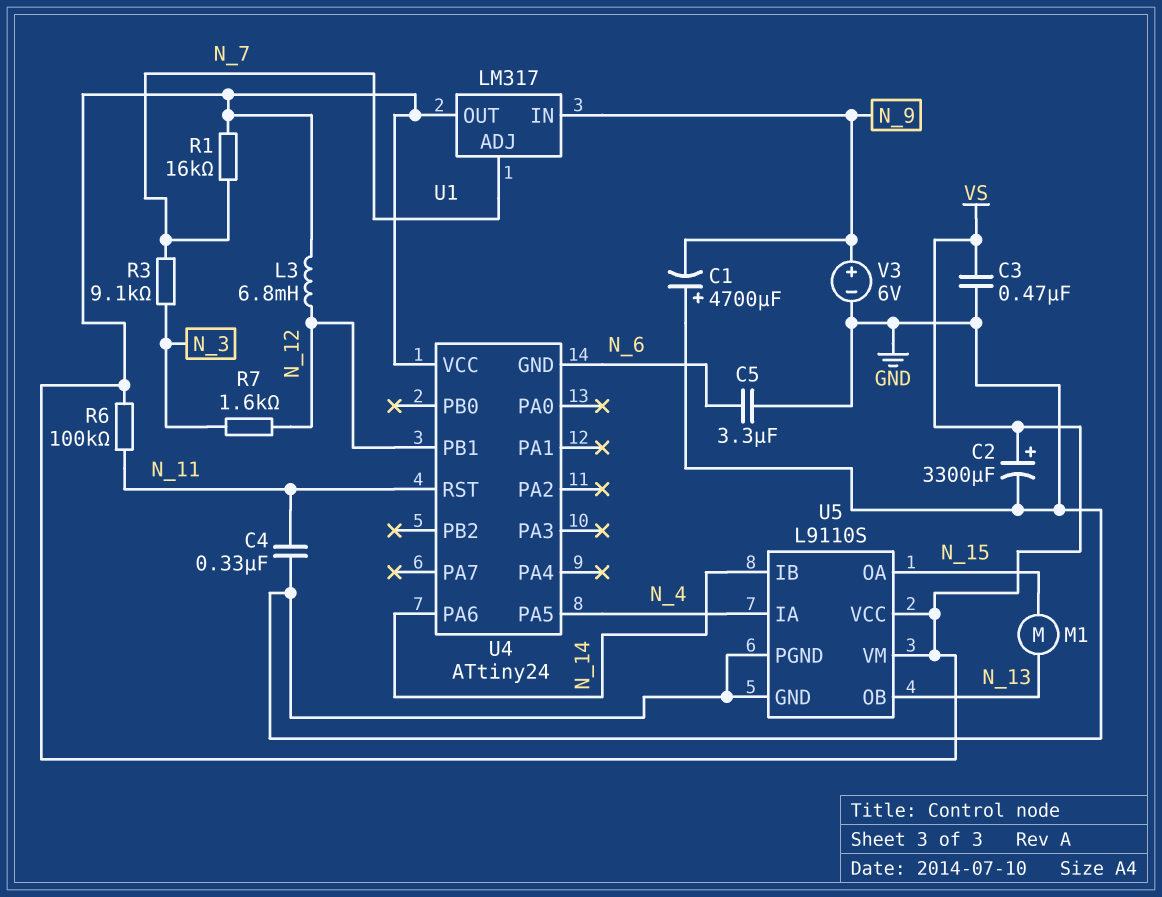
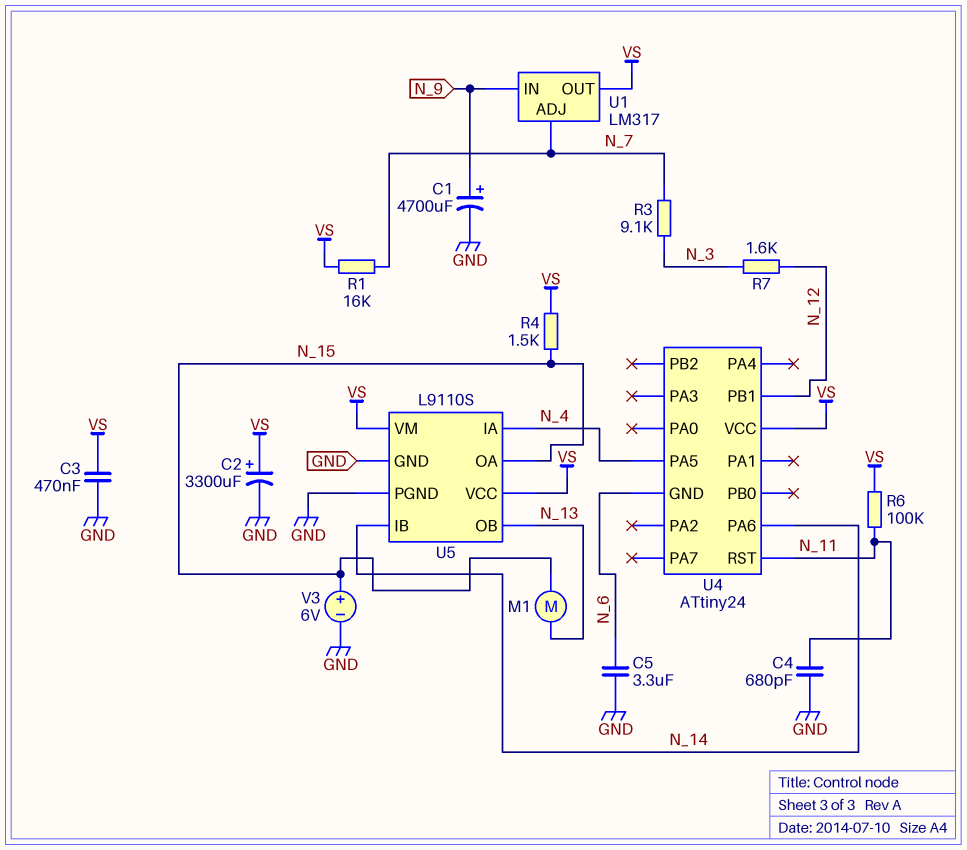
C1: 4700uF (plus GND, minus N_9) -> 4700uF (plus N_9, minus GND)
C4: 330nF (GND, N_11) -> 680pF (GND, N_11)
L3: 6.8mH (N_12, VS) -> none
R4: none -> 1.5k (N_15, VS)
V3: 6V (plus N_9, minus GND) -> 6V (plus N_15, minus GND)

